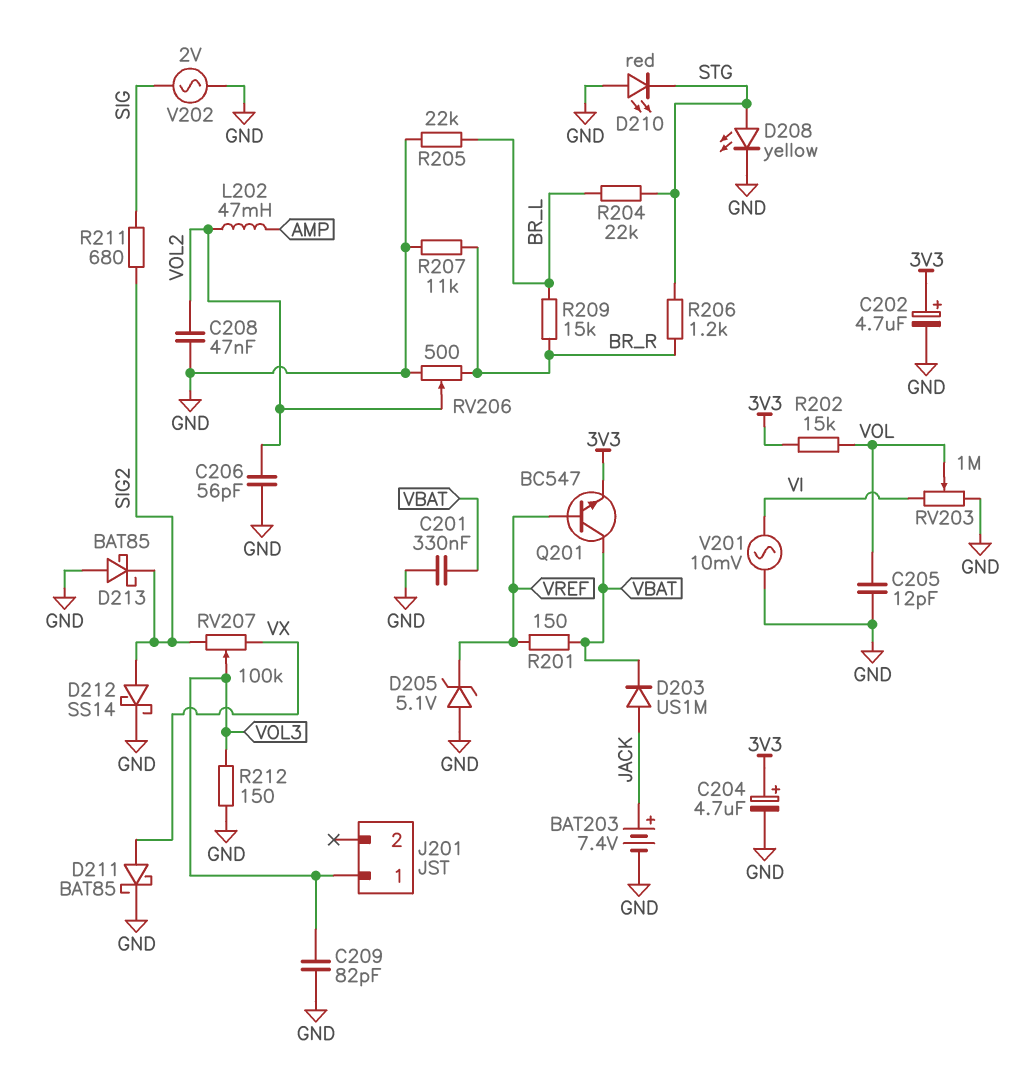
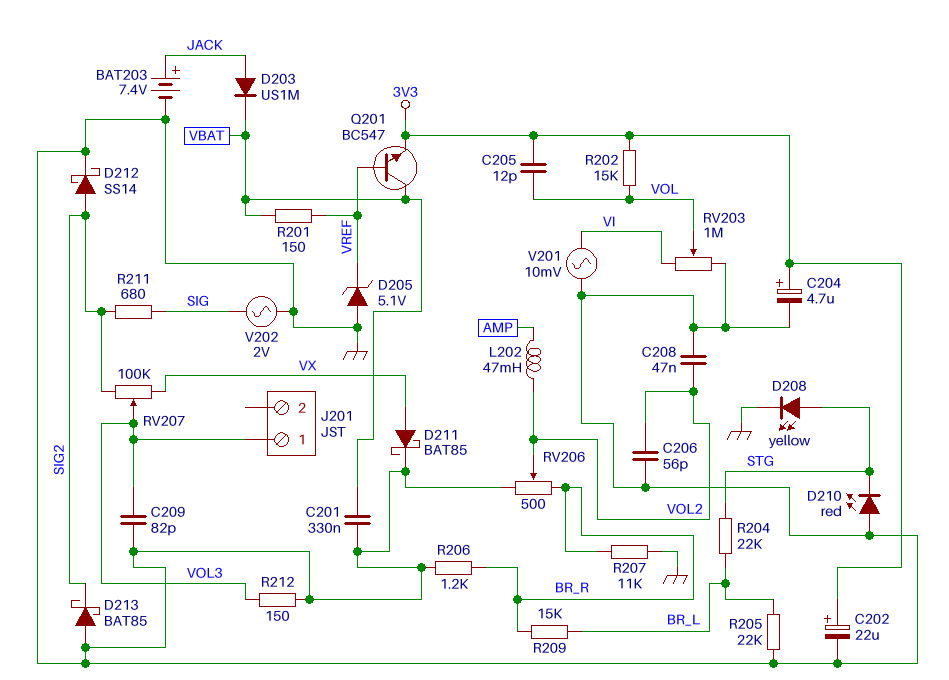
C202: 4.7uF (plus 3V3, minus GND) -> 22uF (plus 3V3, minus GND)
C205: 12pF (GND, VOL) -> 12pF (3V3, VOL)
R206: 1.2k (BR_R, STG) -> 1.2k (BR_R, GND)

